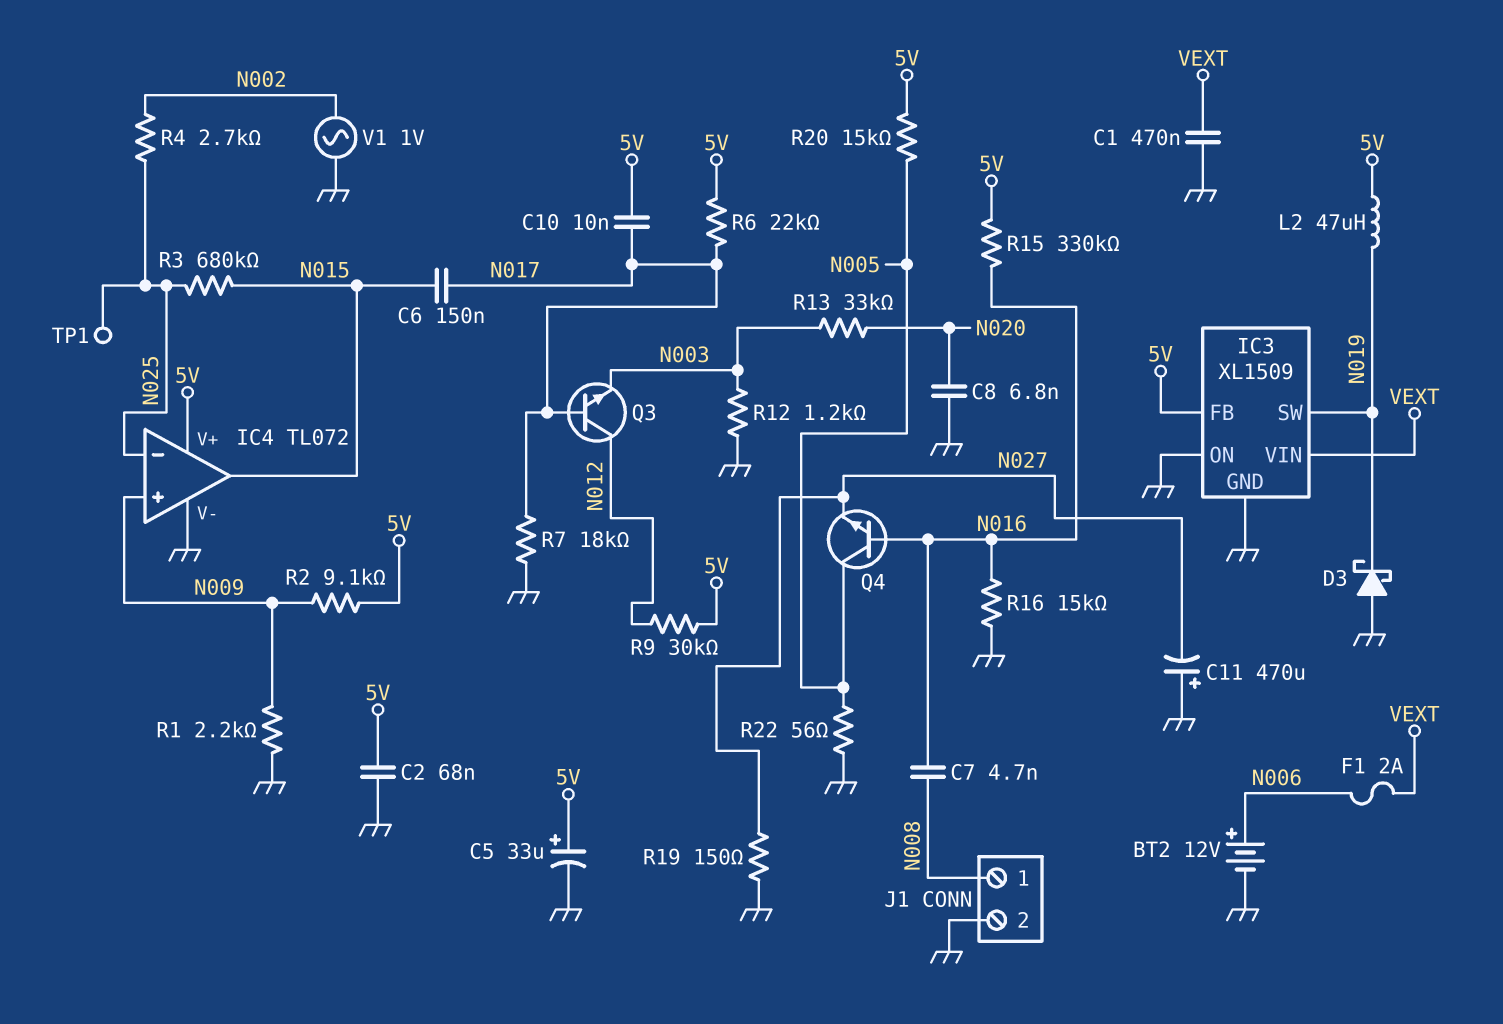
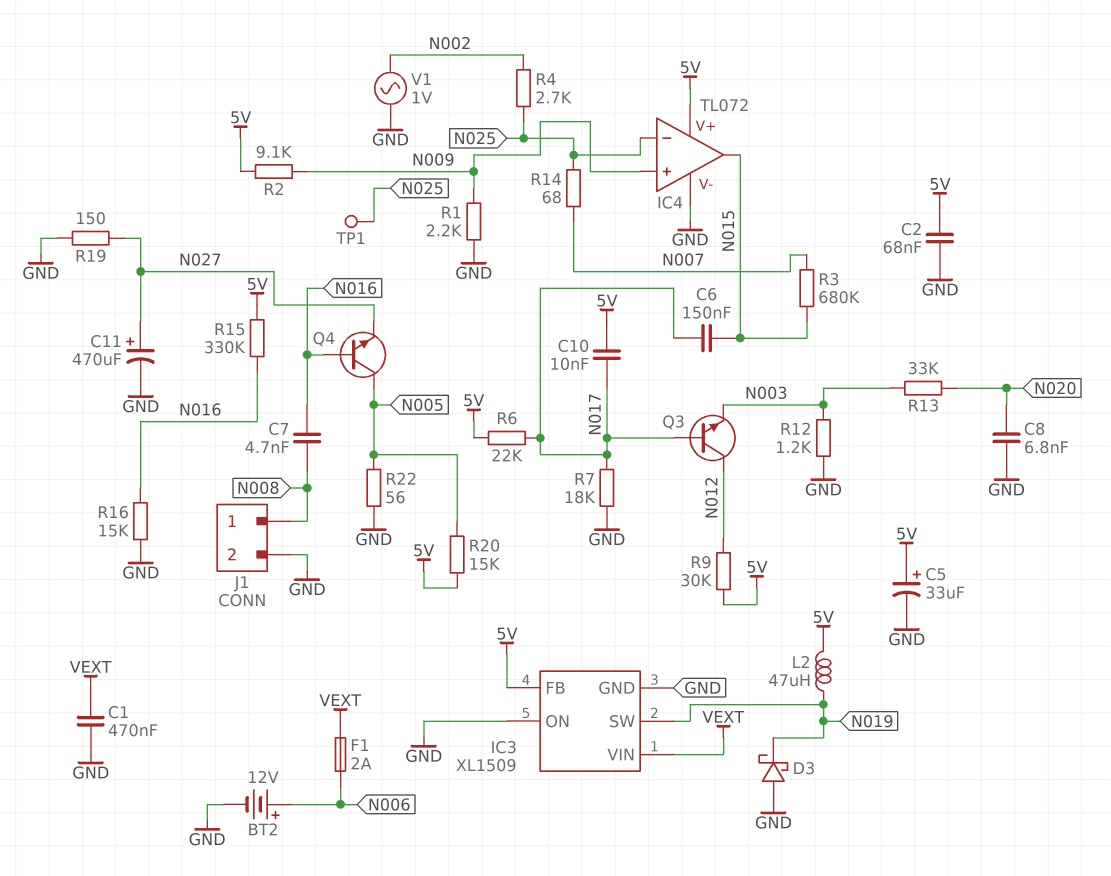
C11: 470uF (plus GND, minus N027) -> 470uF (plus N027, minus GND)
R3: 680k (N015, N025) -> 680k (N007, N015)
R14: none -> 68 (N007, N025)

